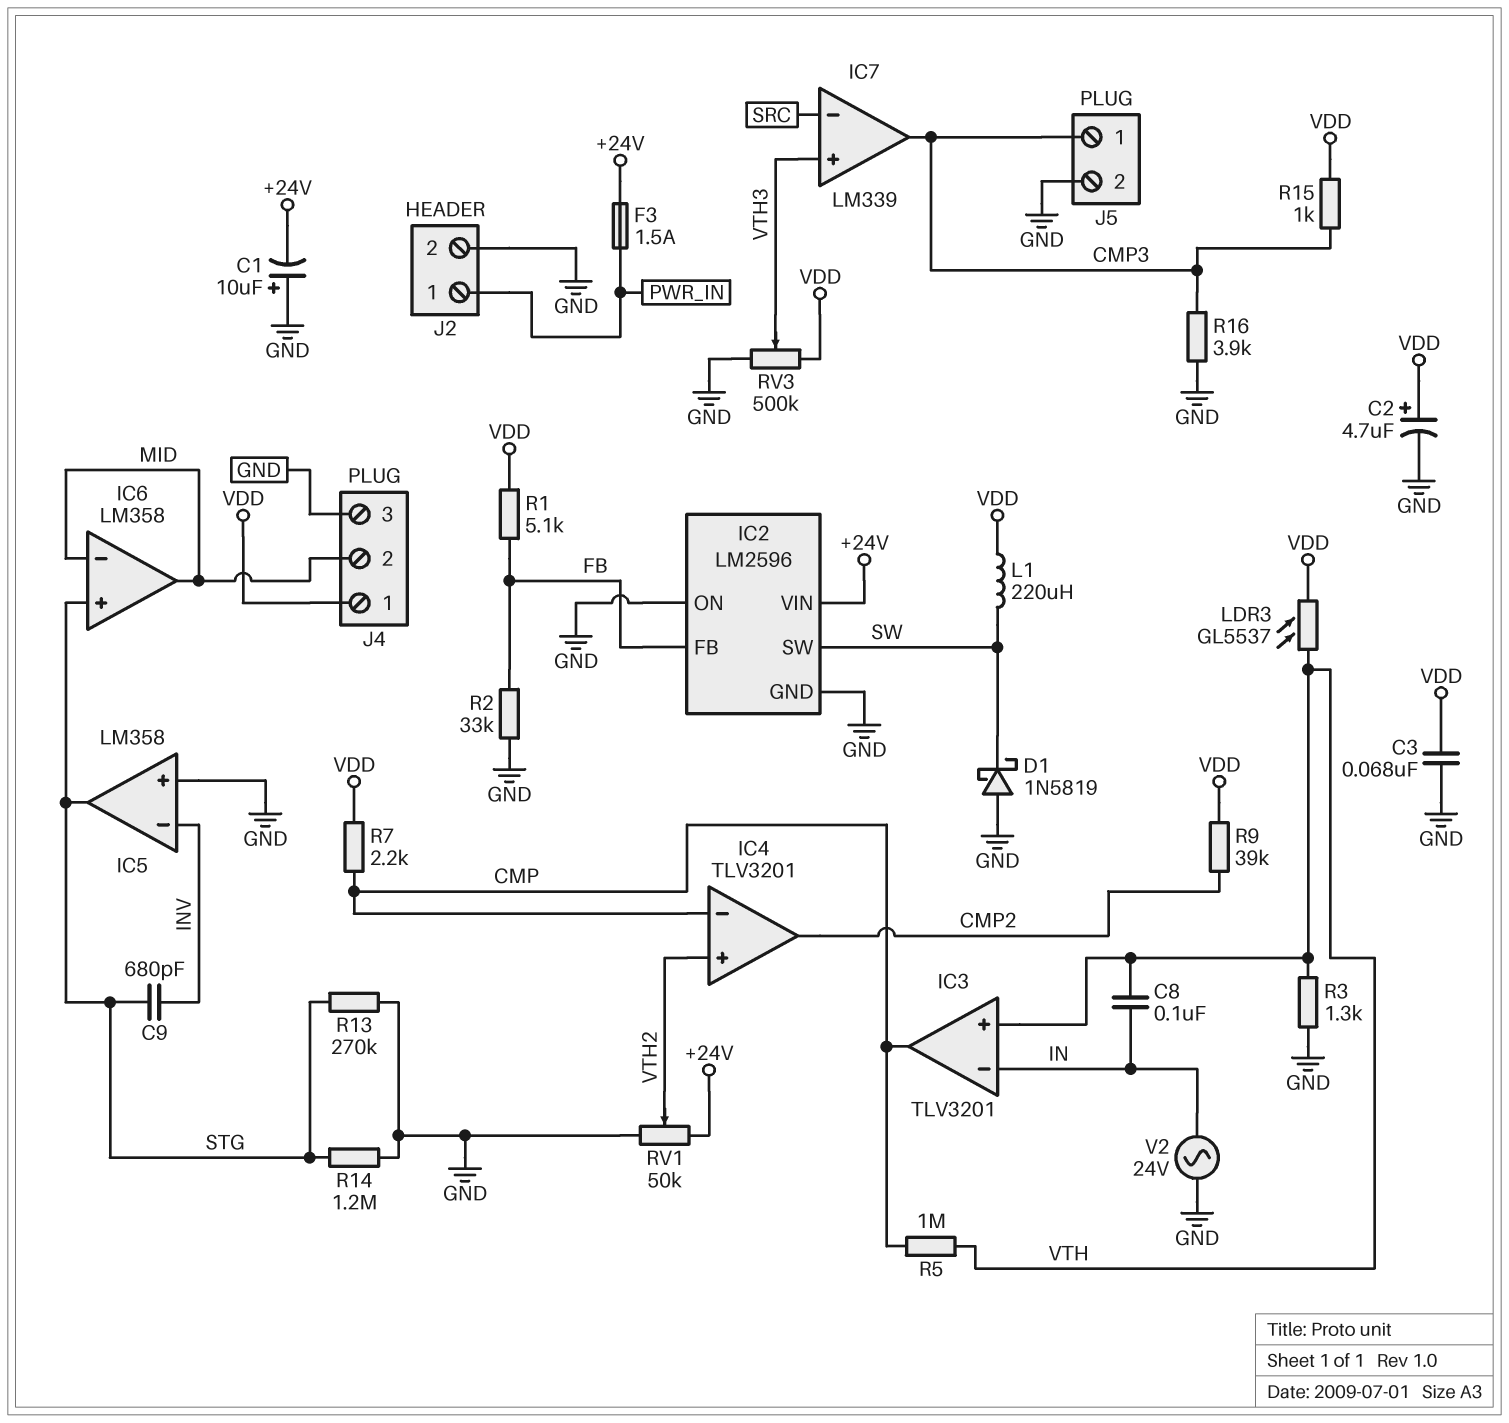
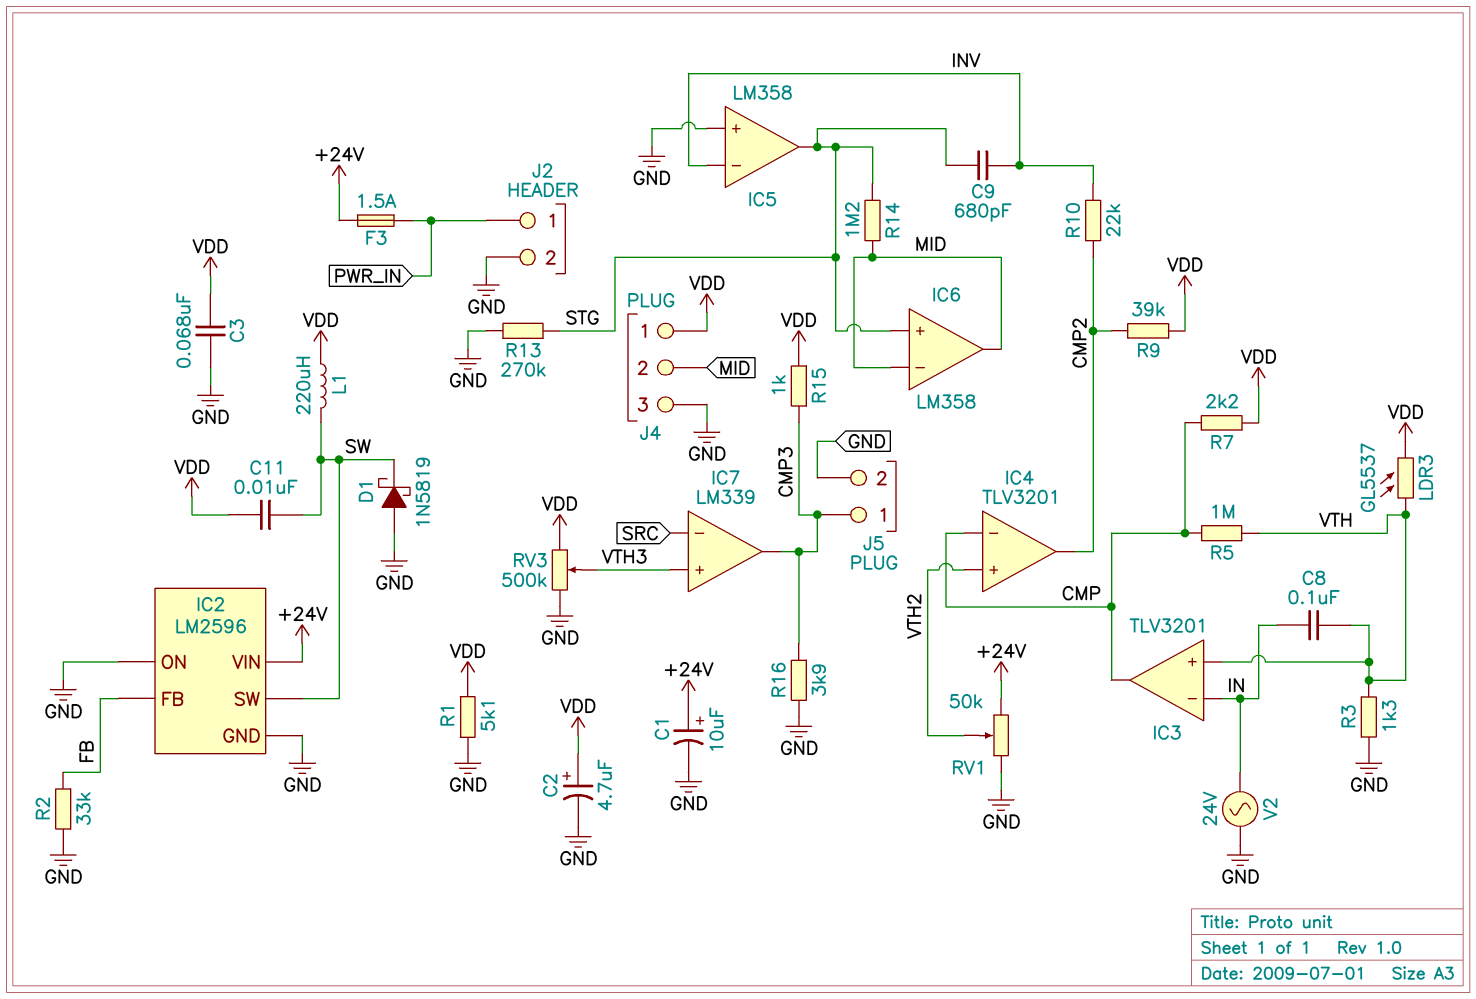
C1: 10uF (plus GND, minus +24V) -> 10uF (plus +24V, minus GND)
C11: none -> 10nF (SW, VDD)
R1: 5.1k (FB, VDD) -> 5.1k (GND, VDD)
R10: none -> 22k (CMP2, INV)
R14: 1.2M (GND, STG) -> 1.2M (MID, STG)

